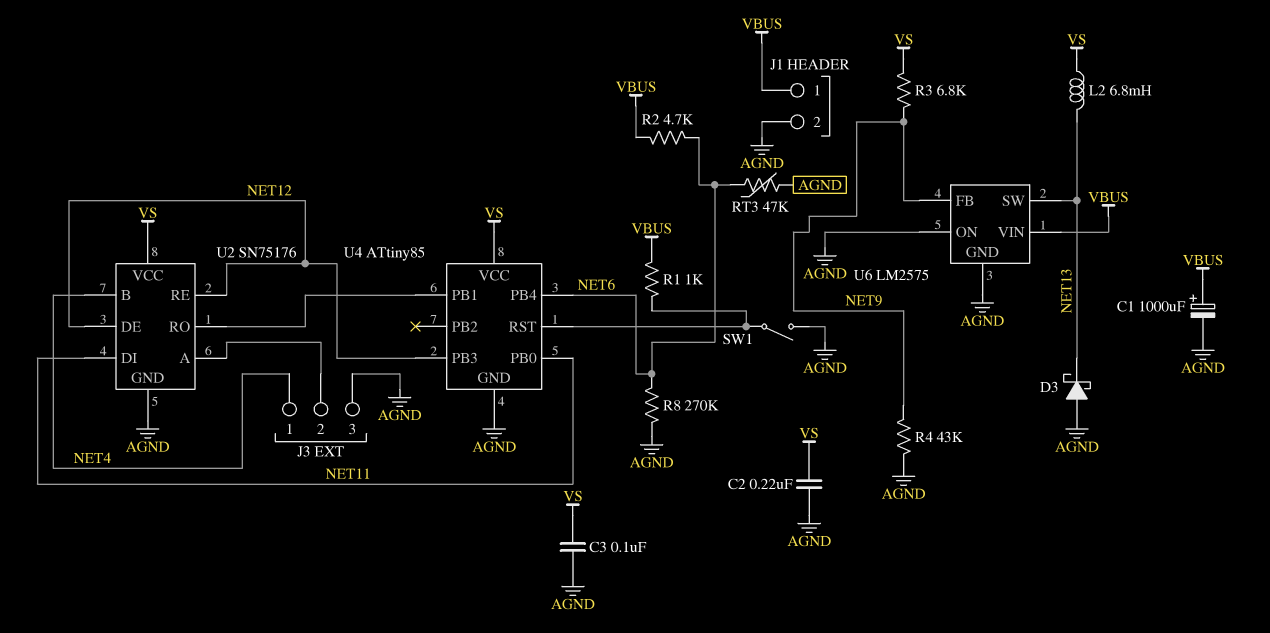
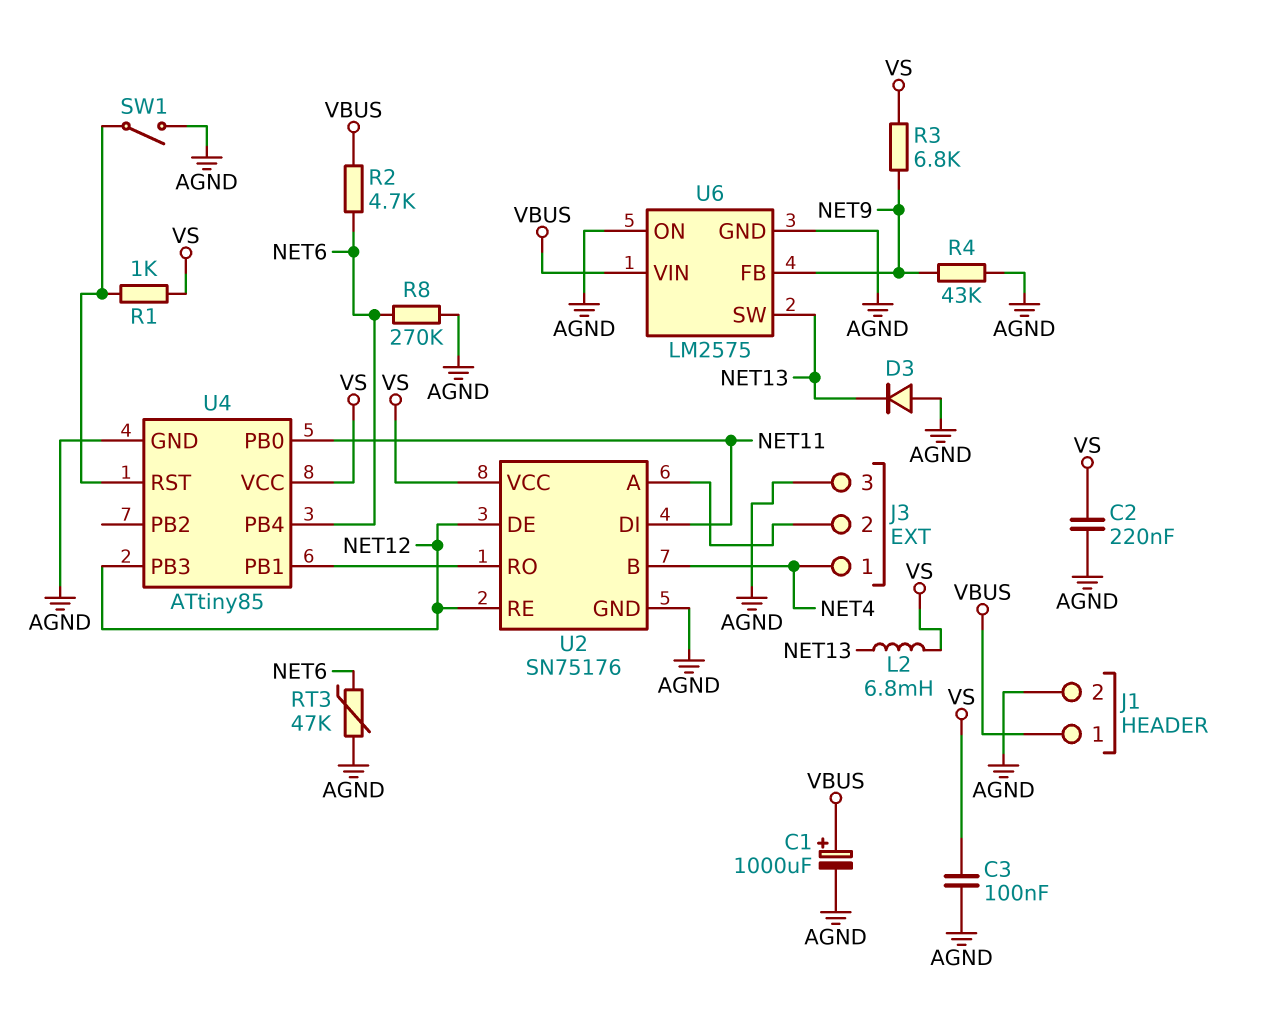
D3: schottky (A AGND, K NET13) -> diode (A AGND, K NET13)
R1: 1k (U4/RST, VBUS) -> 1k (U4/RST, VS)

